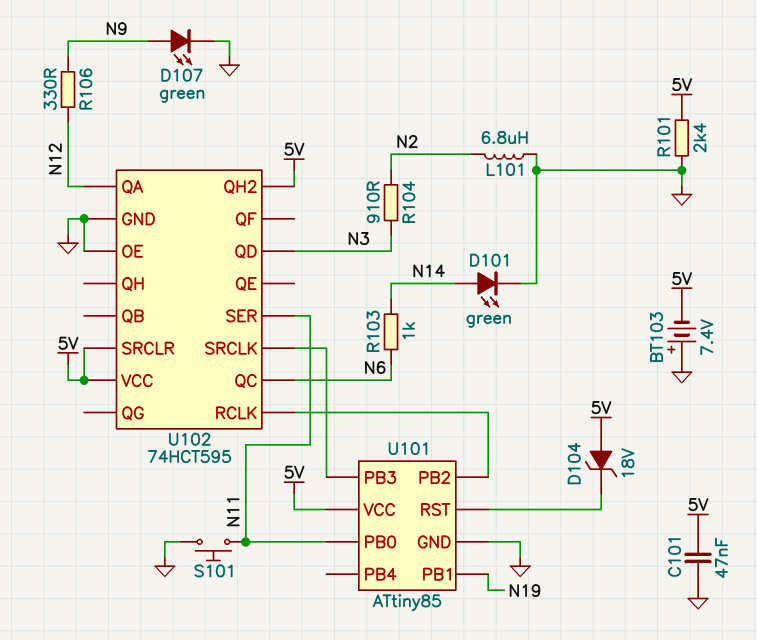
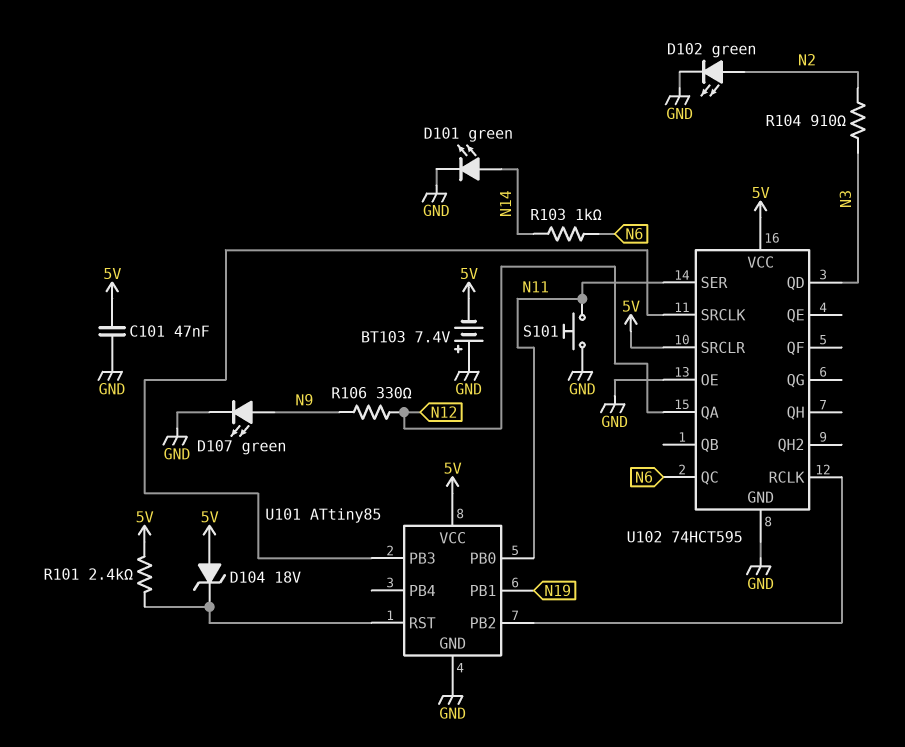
D102: none -> LED green (A N2, K GND)
L101: 6.8uH (GND, N2) -> none
R101: 2.4k (5V, GND) -> 2.4k (5V, U101/RST)
U102 pin QH2: 5V -> none

